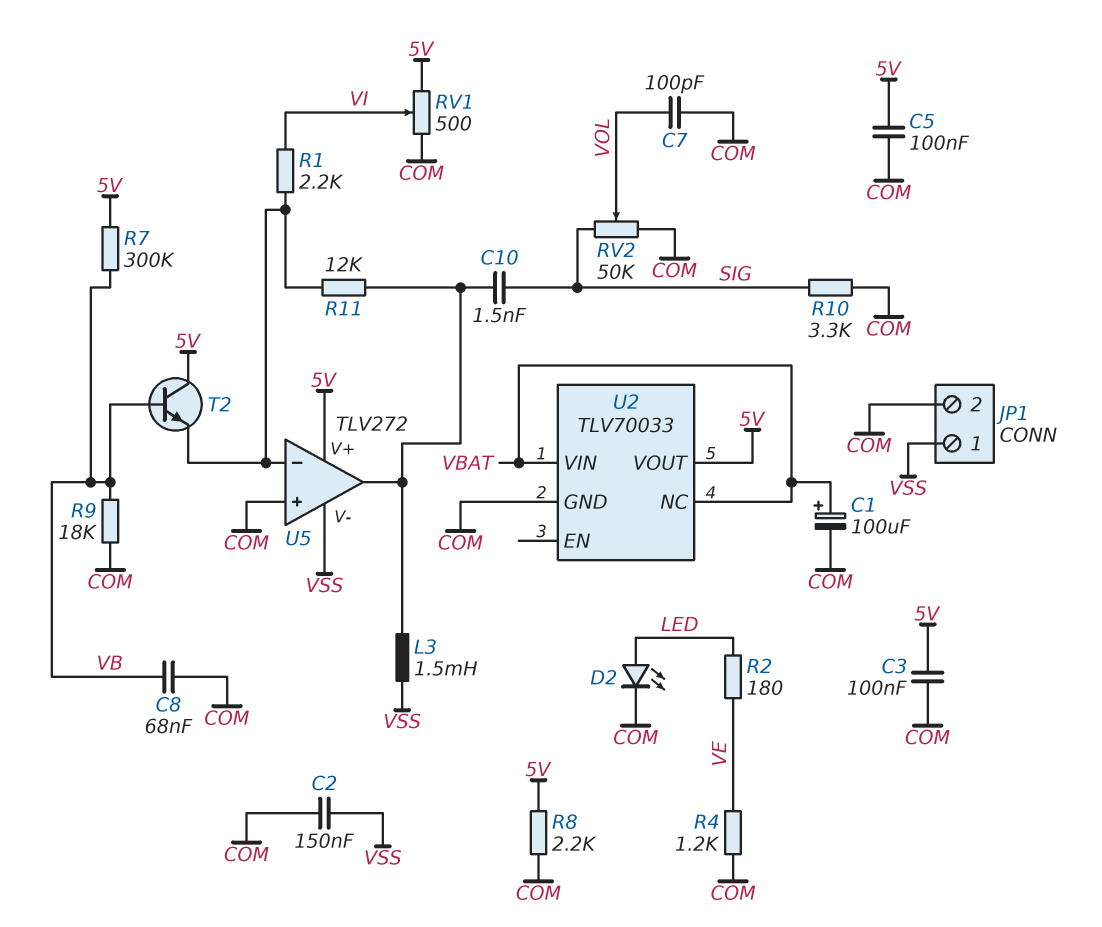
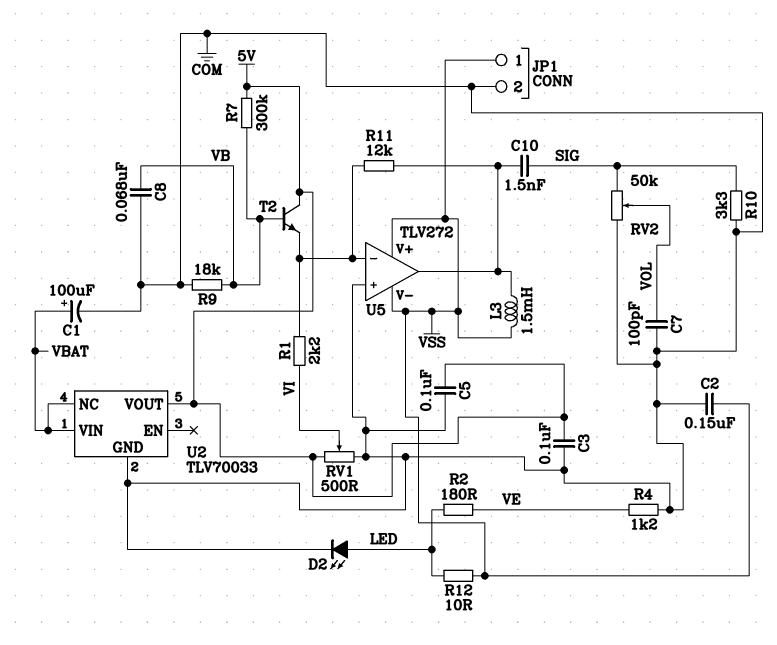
R8: 2.2k (5V, COM) -> none
R12: none -> 10 (LED, VSS)
U5 pin V+: 5V -> VSS

